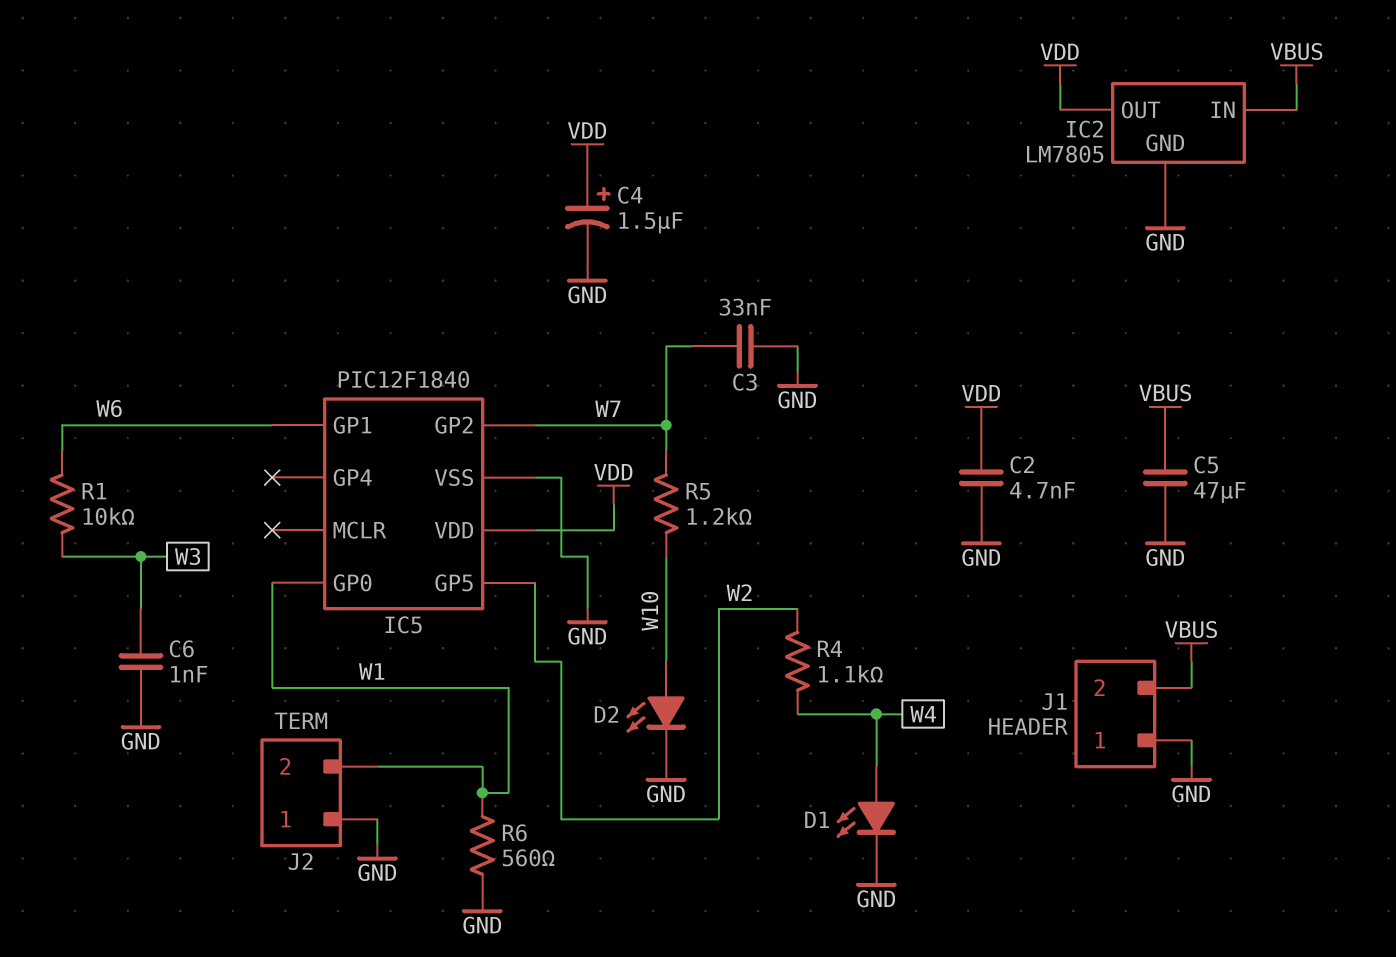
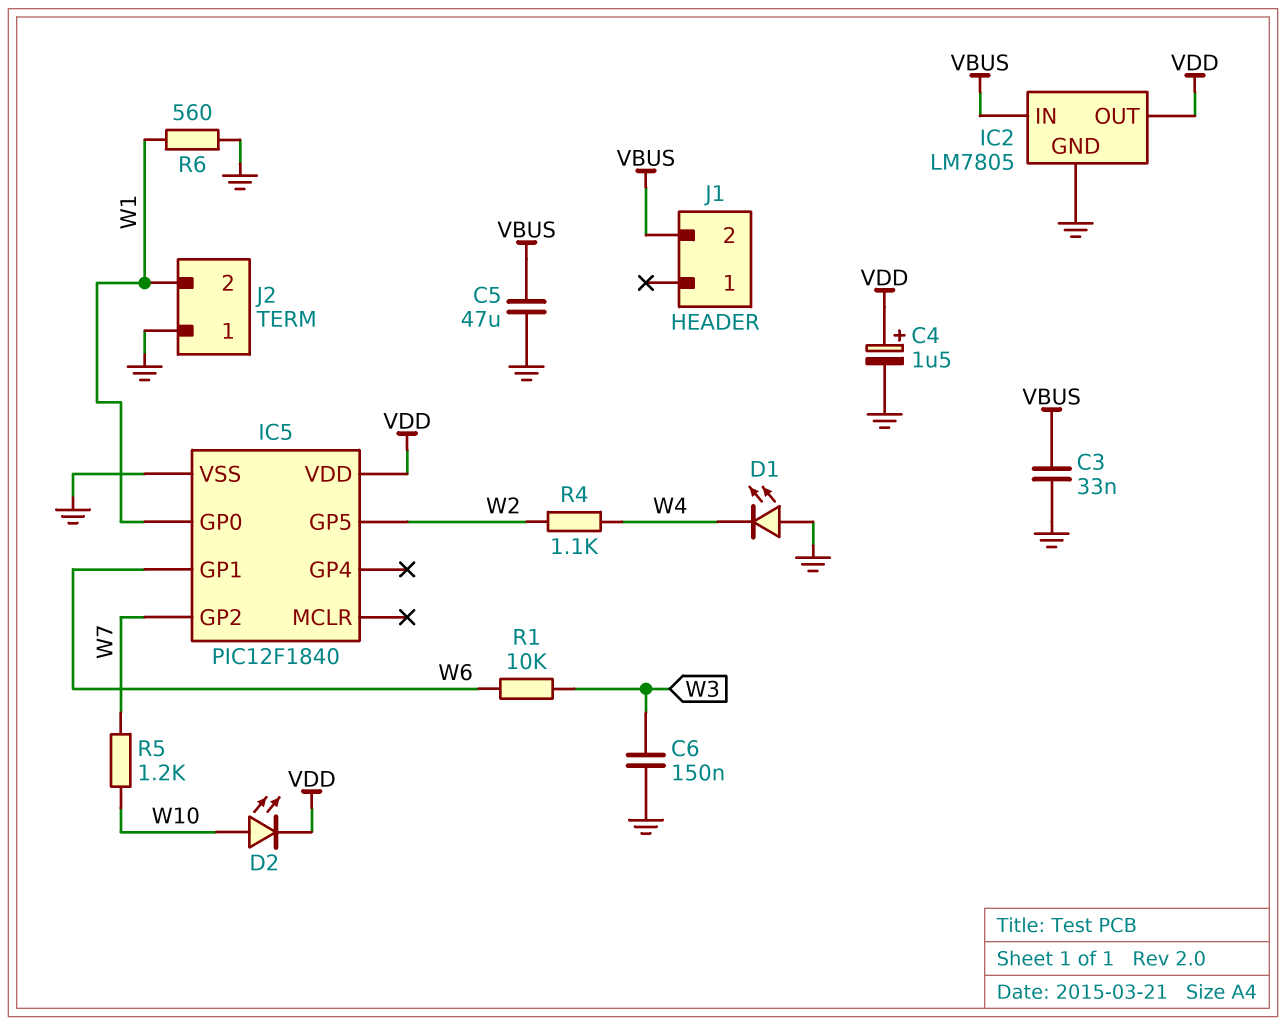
C2: 4.7nF (GND, VDD) -> none
C3: 33nF (GND, W7) -> 33nF (GND, VBUS)
C6: 1nF (GND, W3) -> 150nF (GND, W3)
D1: LED (A W4, K GND) -> LED (A GND, K W4)
D2: LED (A W10, K GND) -> LED (A W10, K VDD)
J1 pin 1: GND -> none

